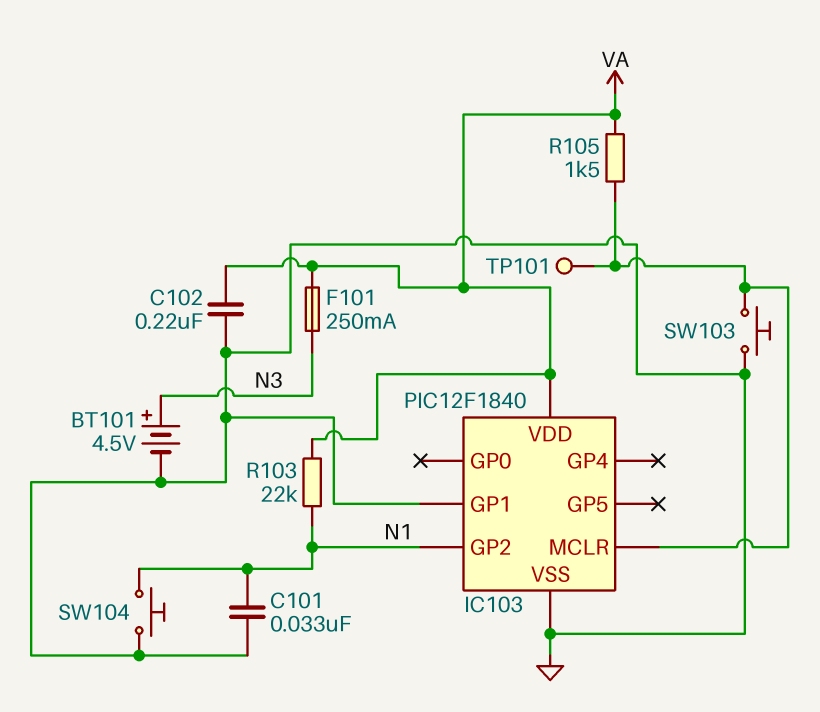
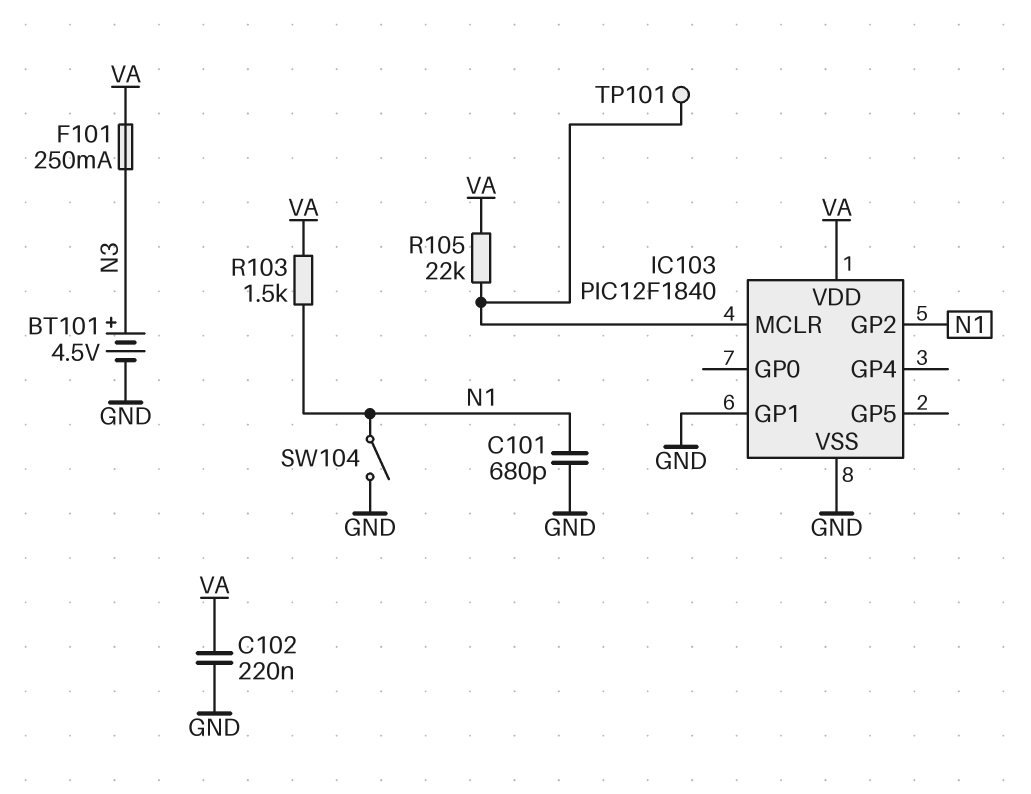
C101: 33nF (GND, N1) -> 680pF (GND, N1)
R103: 22k (N1, VA) -> 1.5k (N1, VA)
R105: 1.5k (IC103/MCLR, VA) -> 22k (IC103/MCLR, VA)
SW103: button (GND, IC103/MCLR) -> none
SW104: button (GND, N1) -> switch (GND, N1)

